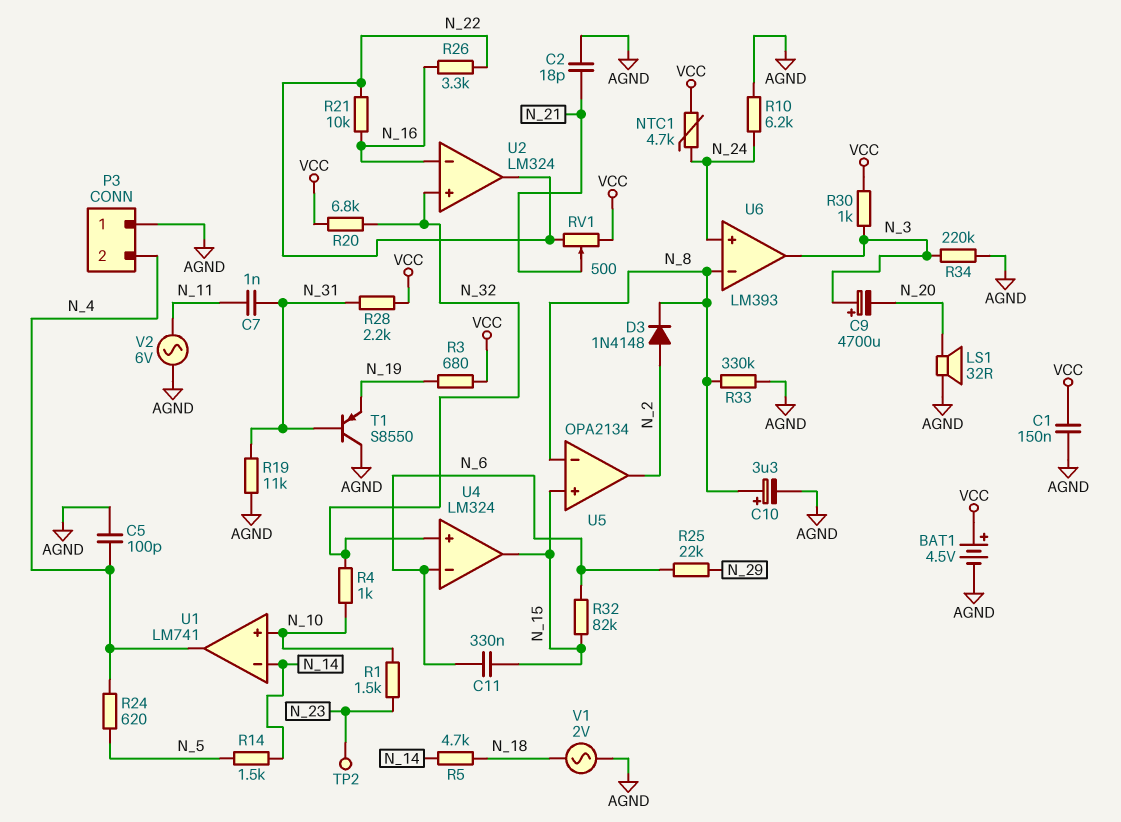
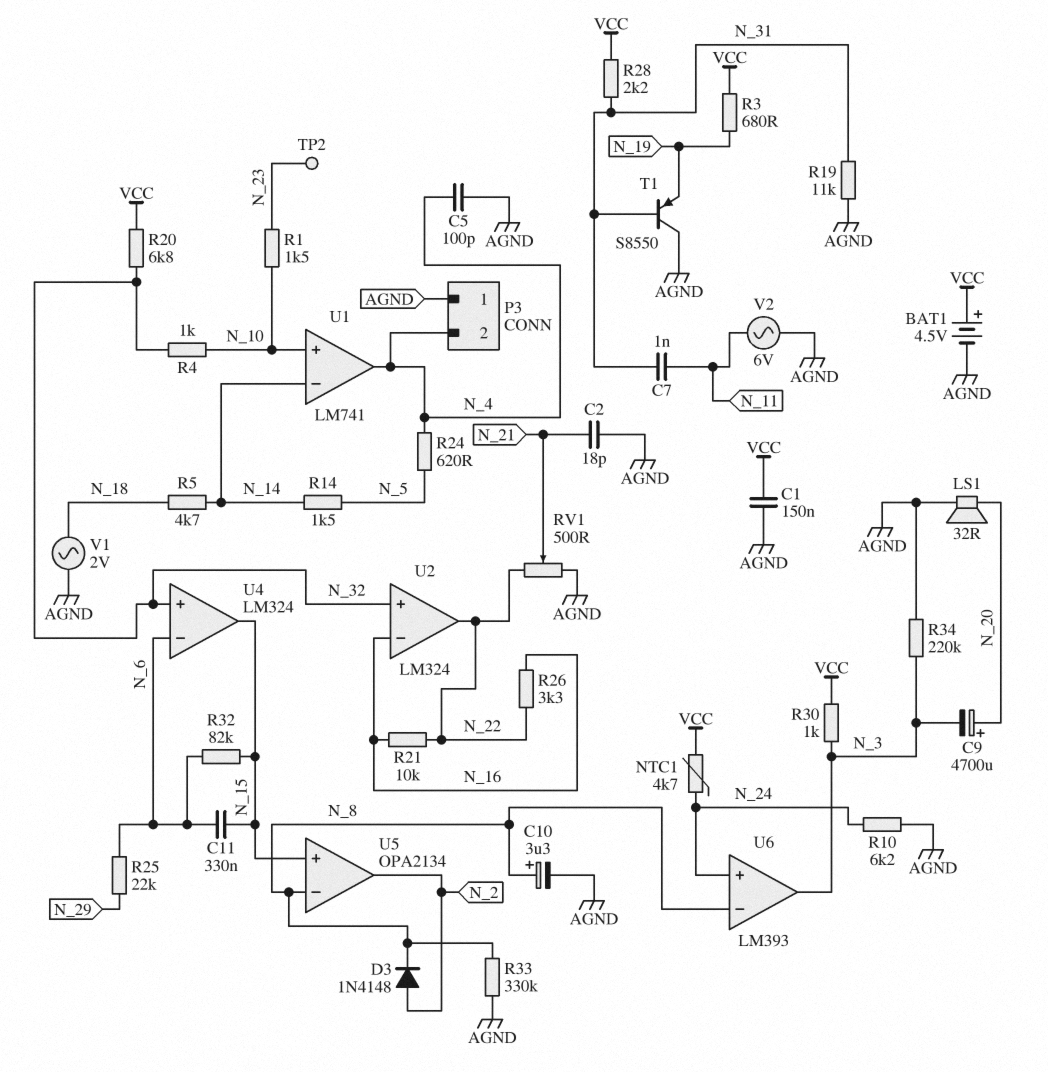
C9: 4700uF (plus N_3, minus N_20) -> 4700uF (plus N_20, minus N_3)
RV1: 500 (N_22, VCC, wiper N_21) -> 500 (AGND, N_22, wiper N_21)

